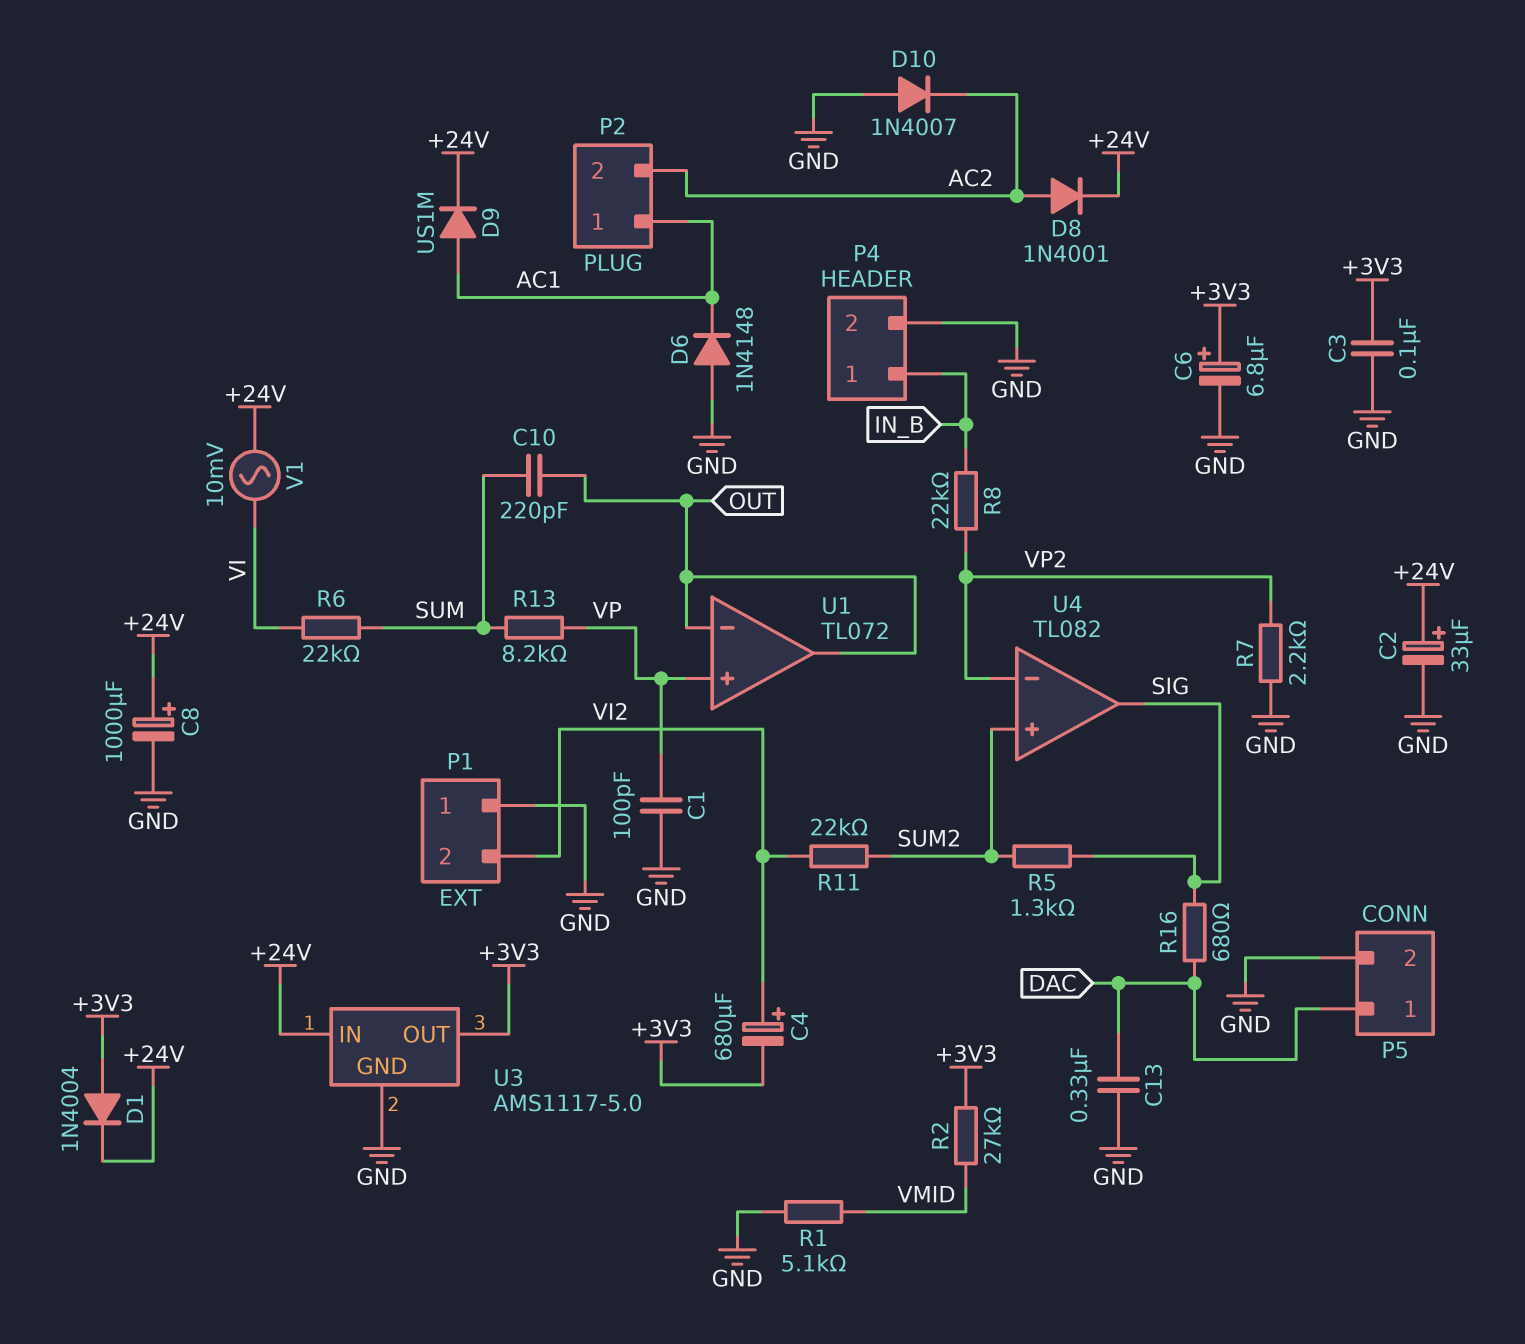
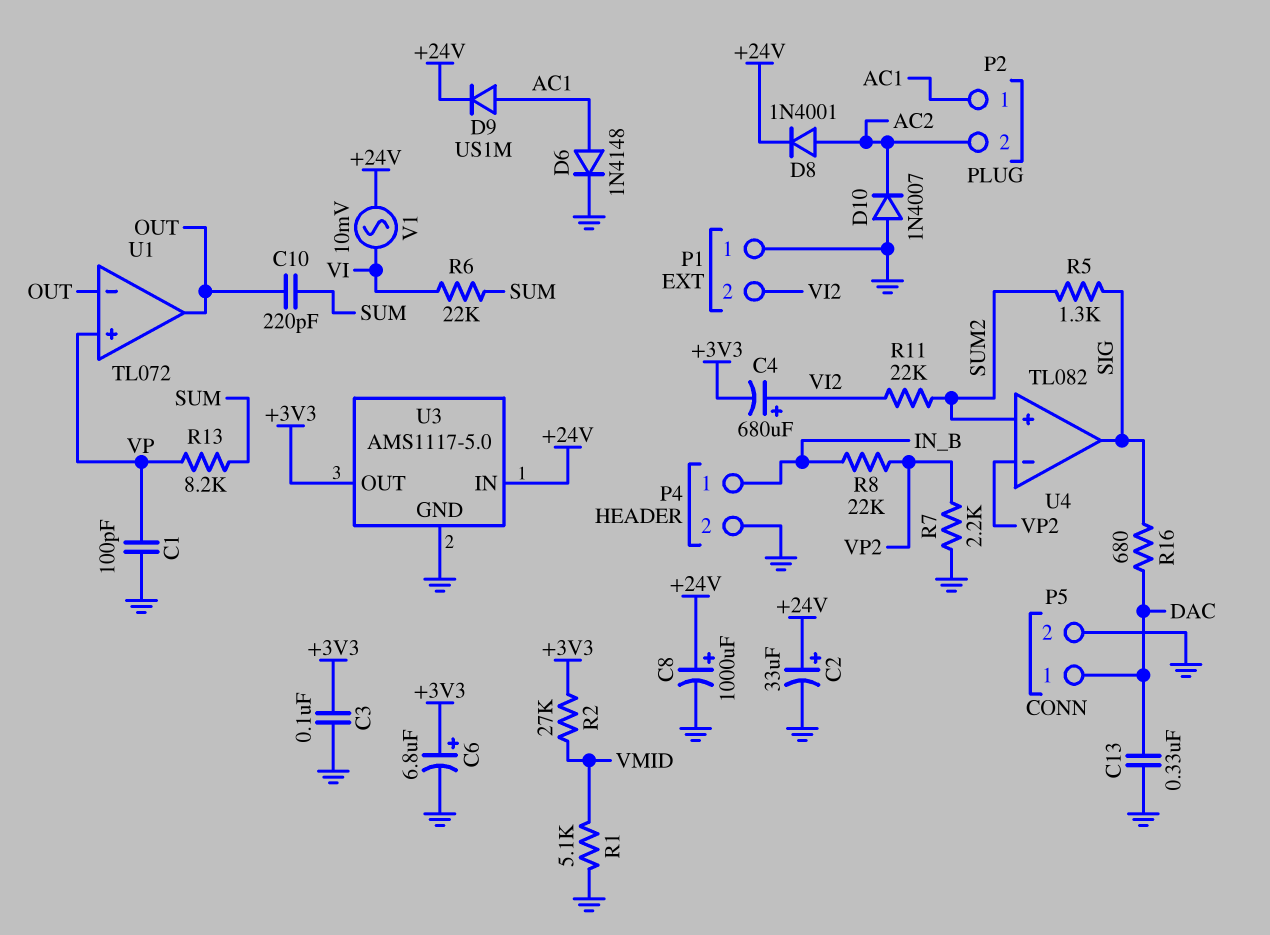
D1: diode 1N4004 (A +3V3, K +24V) -> none
D6: diode 1N4148 (A GND, K AC1) -> diode 1N4148 (A AC1, K GND)

